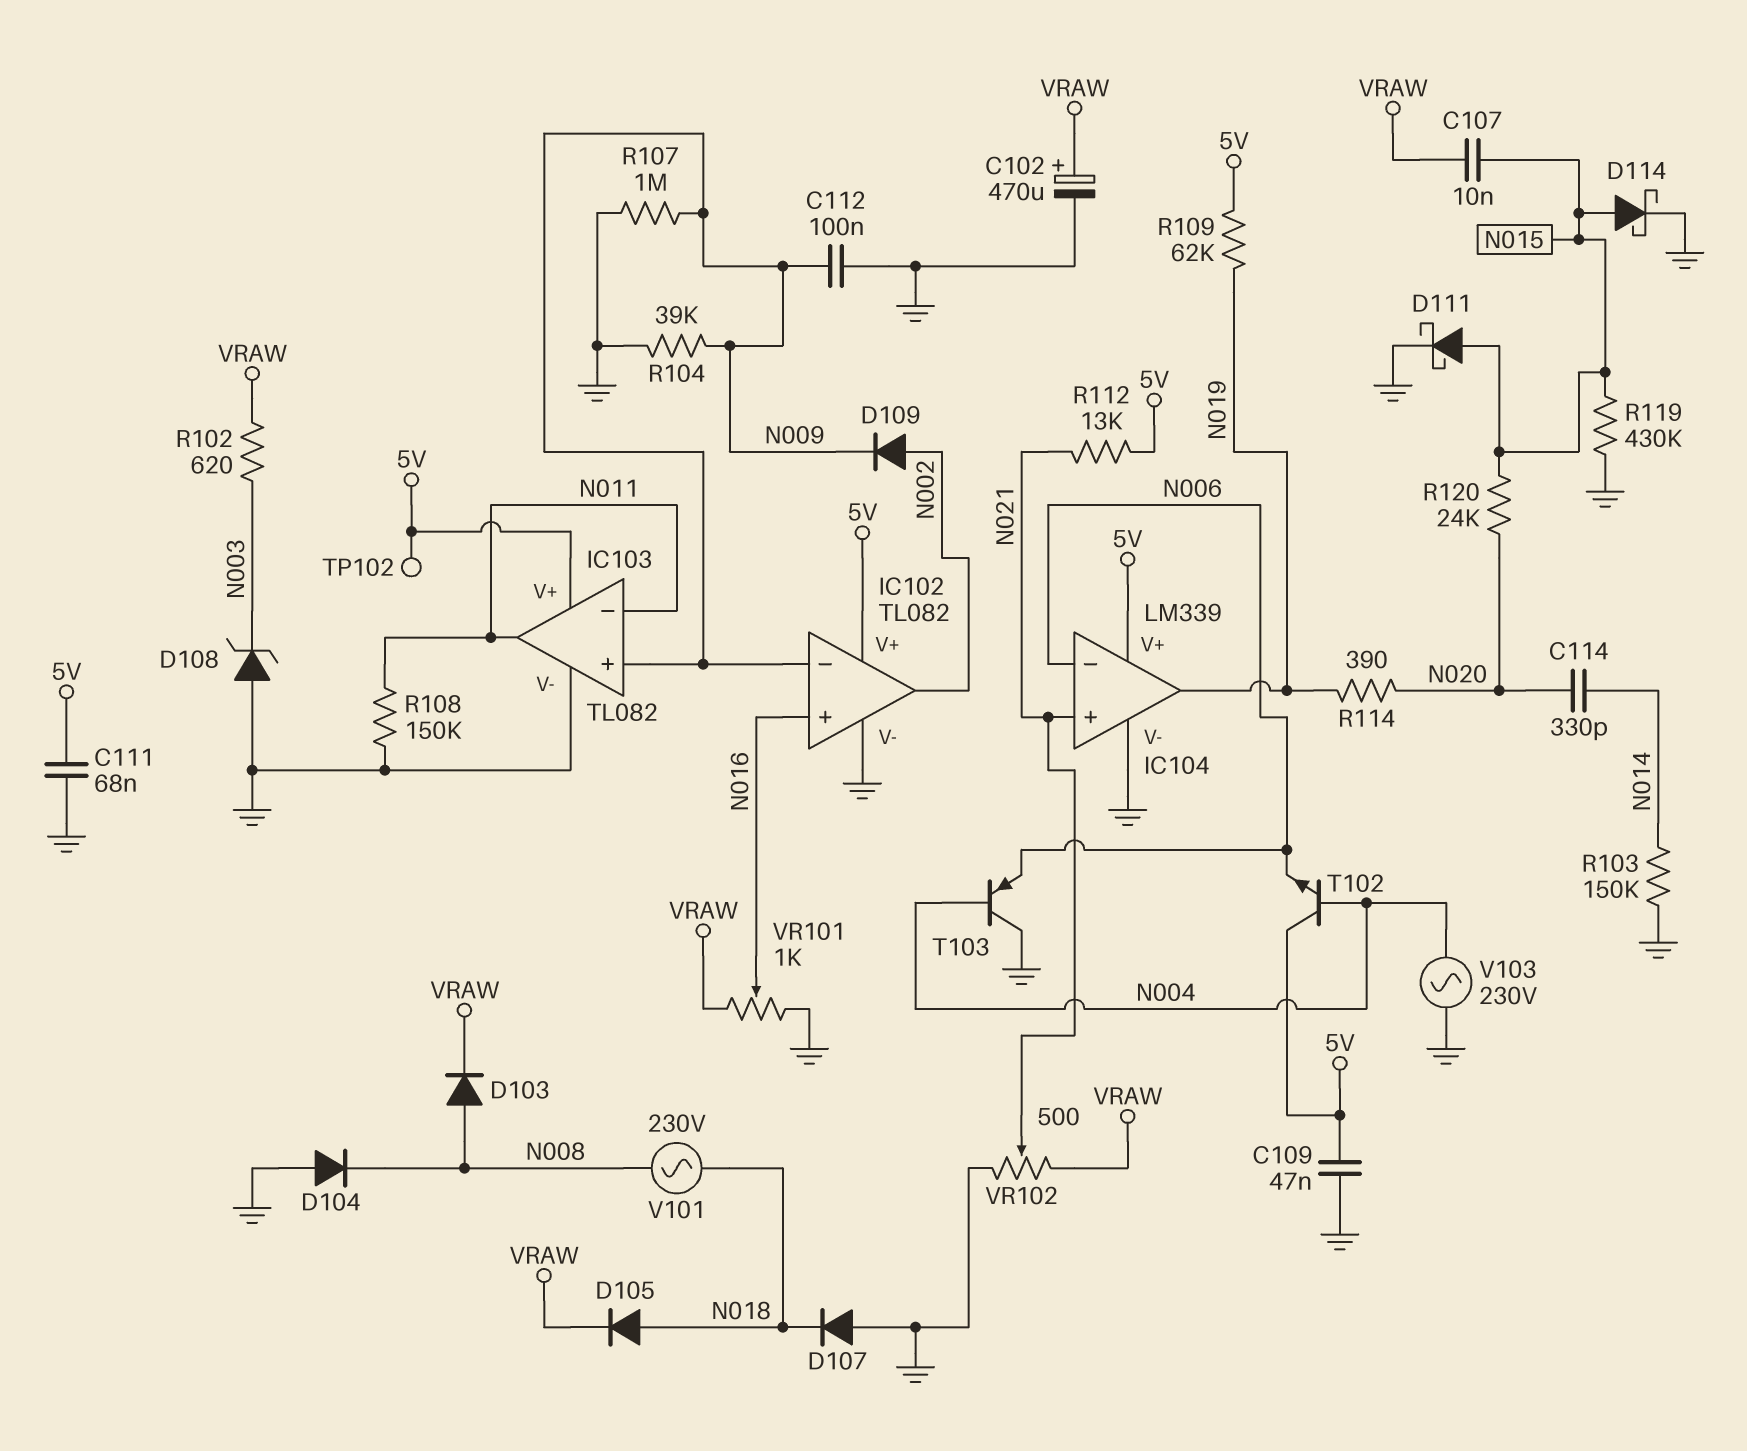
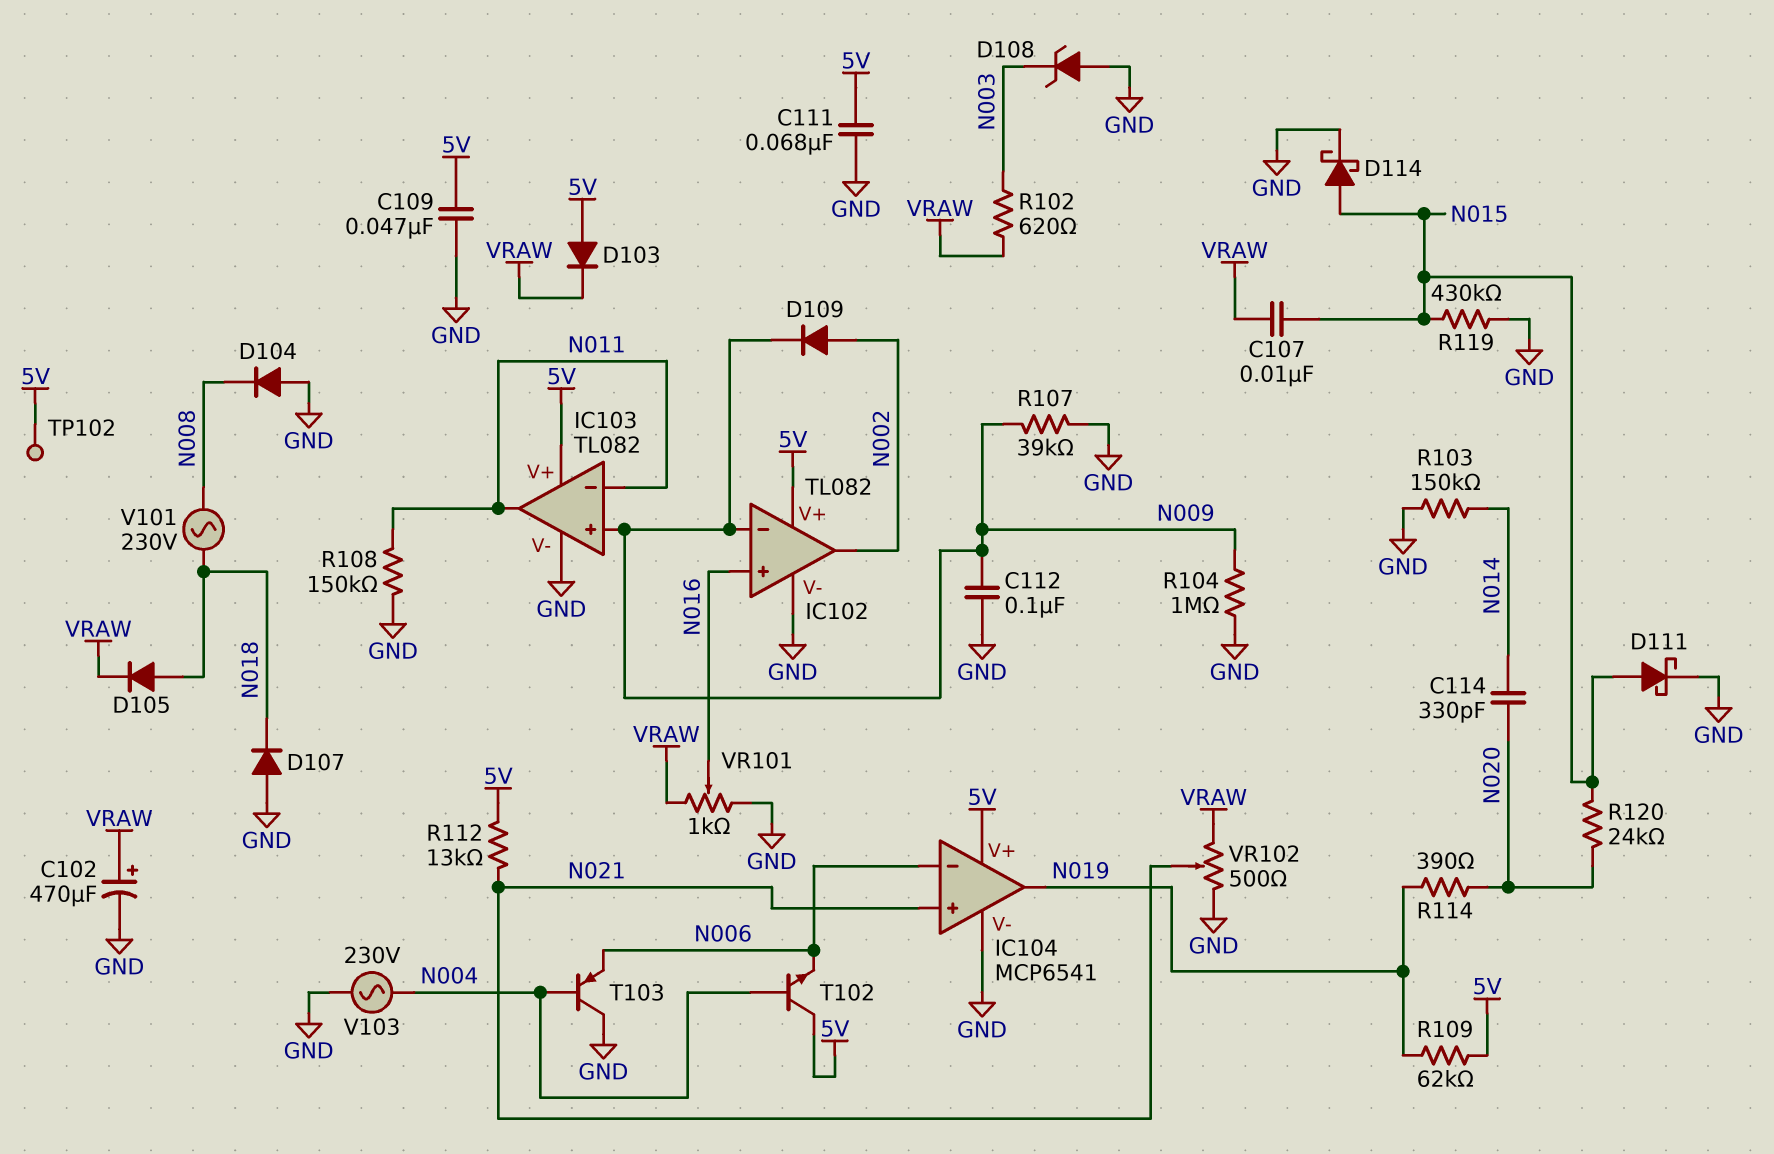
D103: diode (A N008, K VRAW) -> diode (A 5V, K VRAW)
IC104: LM339 -> MCP6541
R104: 39k (GND, N009) -> 1M (GND, N009)
R107: 1M (GND, N009) -> 39k (GND, N009)

